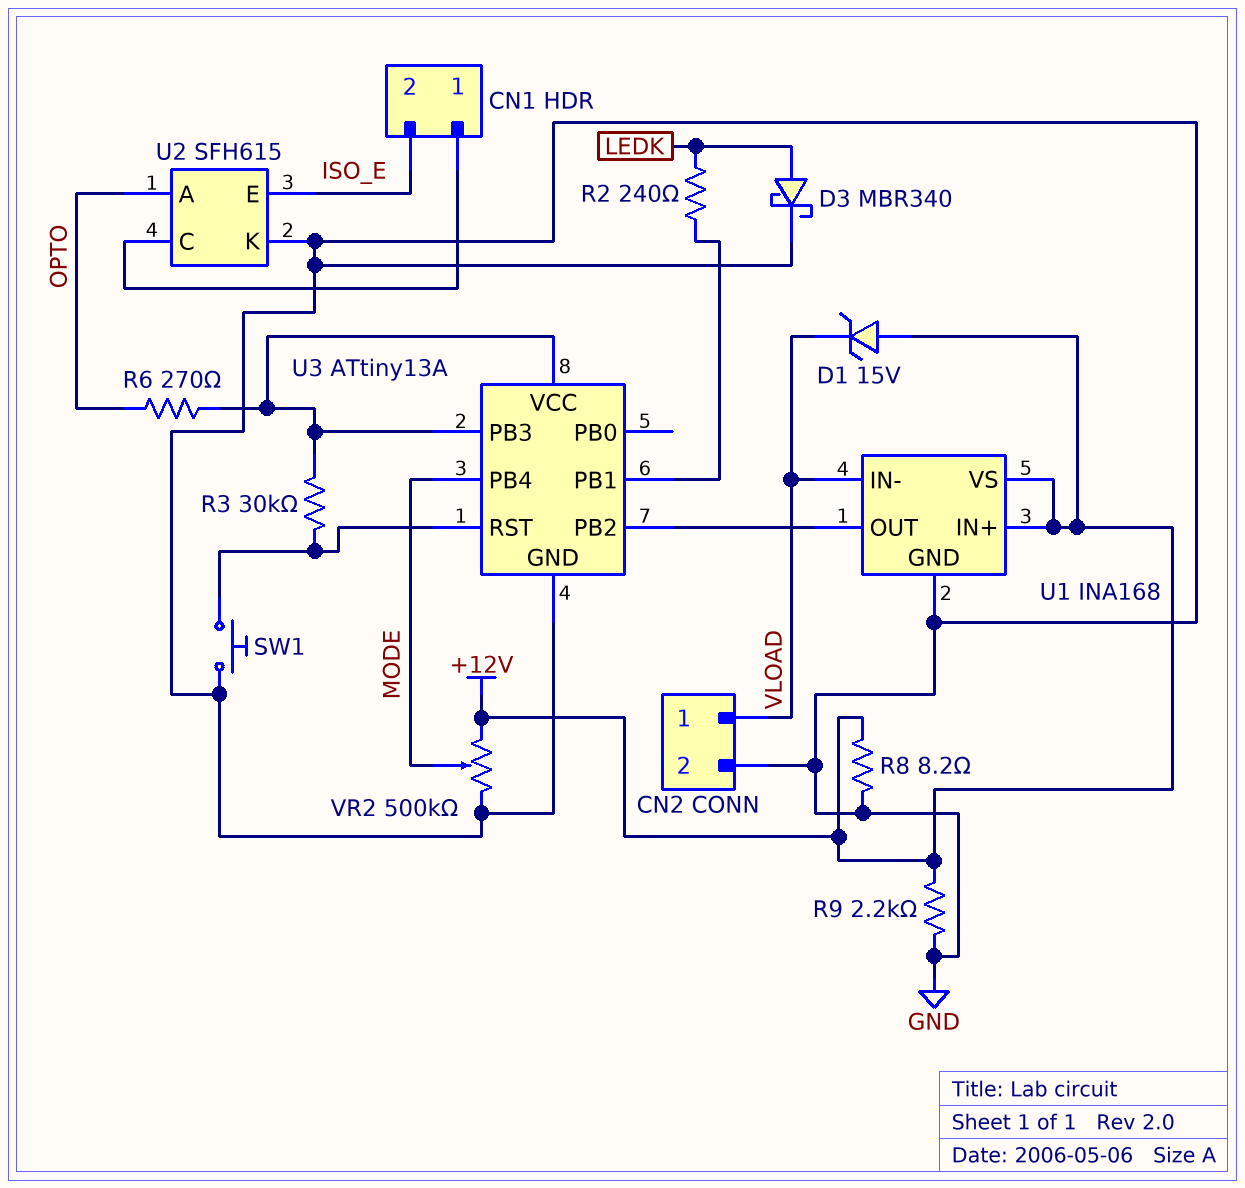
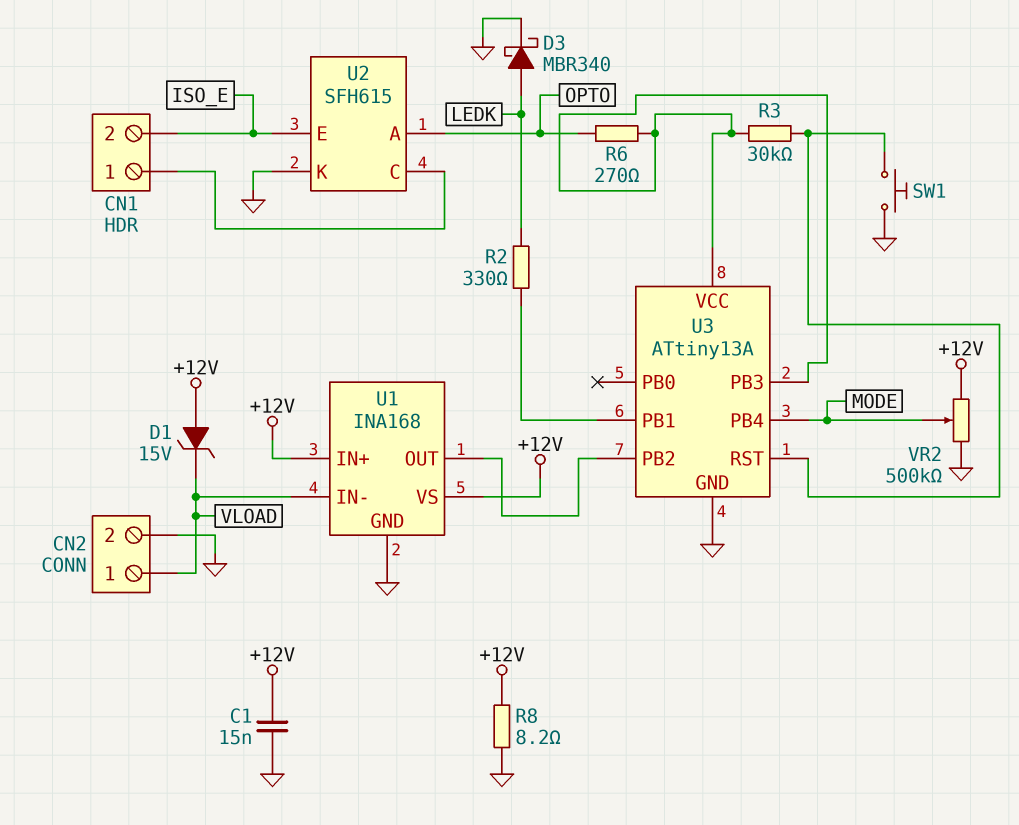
C1: none -> 15nF (+12V, GND)
R2: 240 (LEDK, U3/PB1) -> 330 (LEDK, U3/PB1)
R9: 2.2k (+12V, GND) -> none

